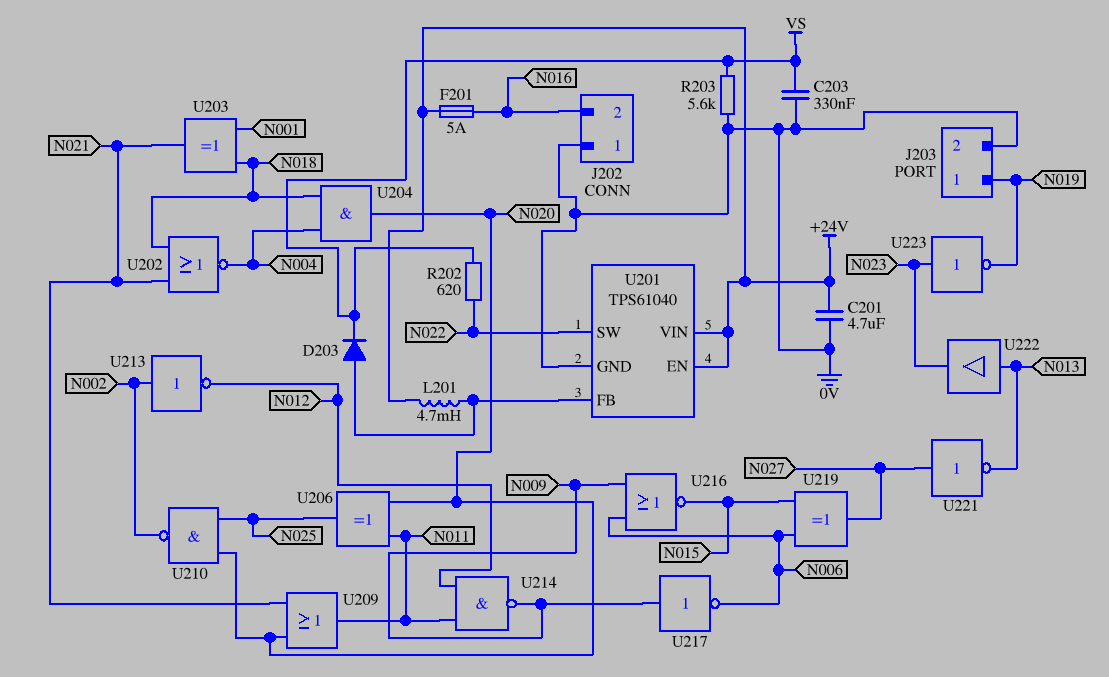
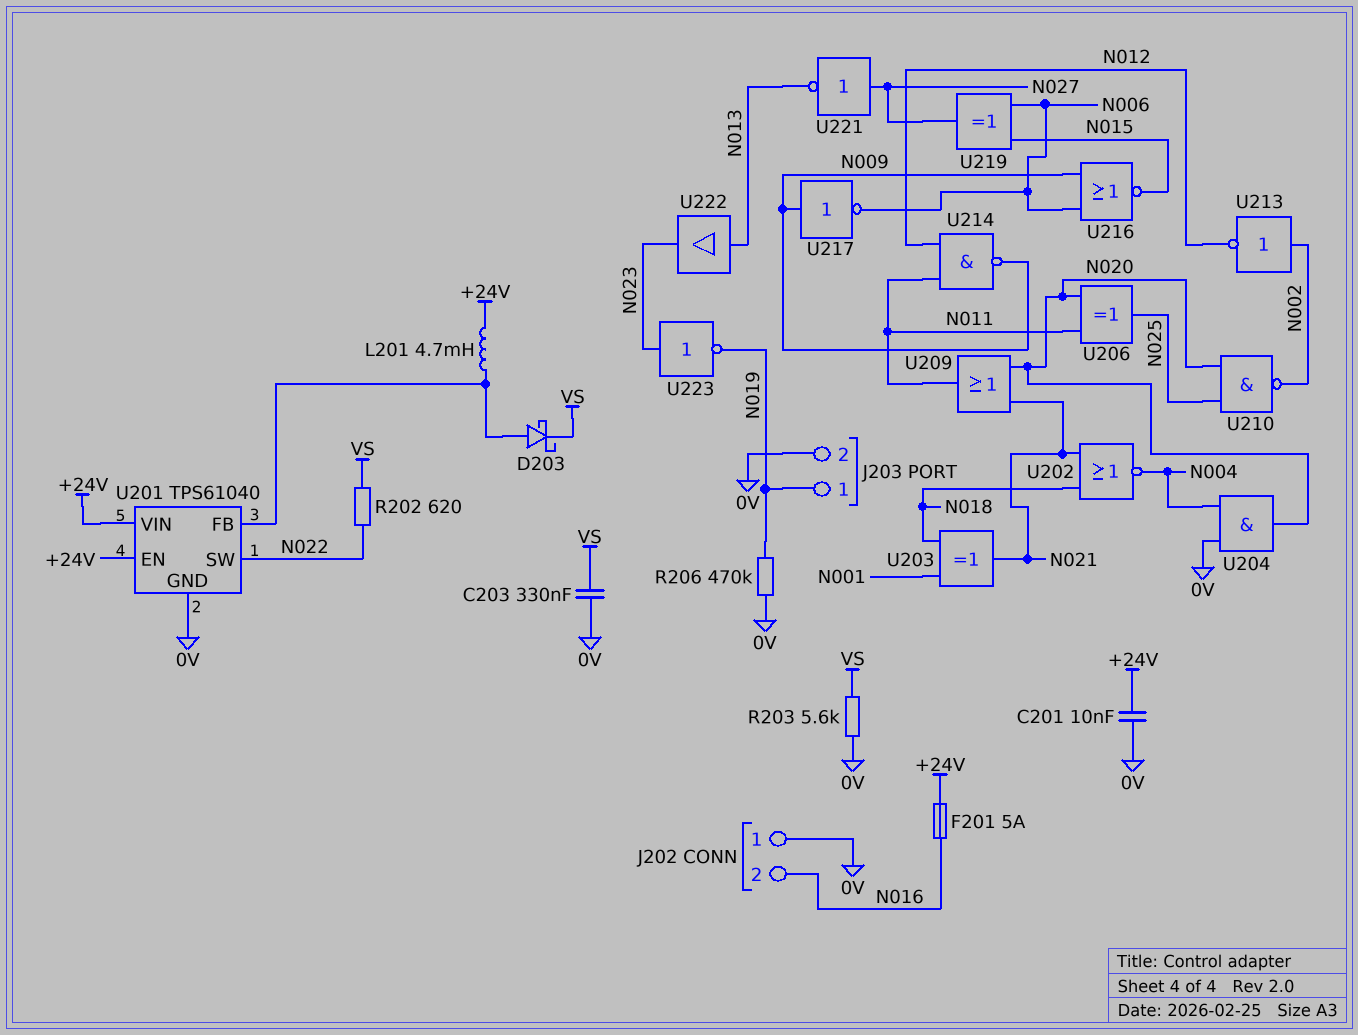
C201: 4.7uF (+24V, 0V) -> 10nF (+24V, 0V)
D203: diode (A U201/FB, K VS) -> schottky (A U201/FB, K VS)
R206: none -> 470k (0V, N019)
U204: AND (in N004, in N018, out N020) -> AND (in 0V, in N004, out N020)

